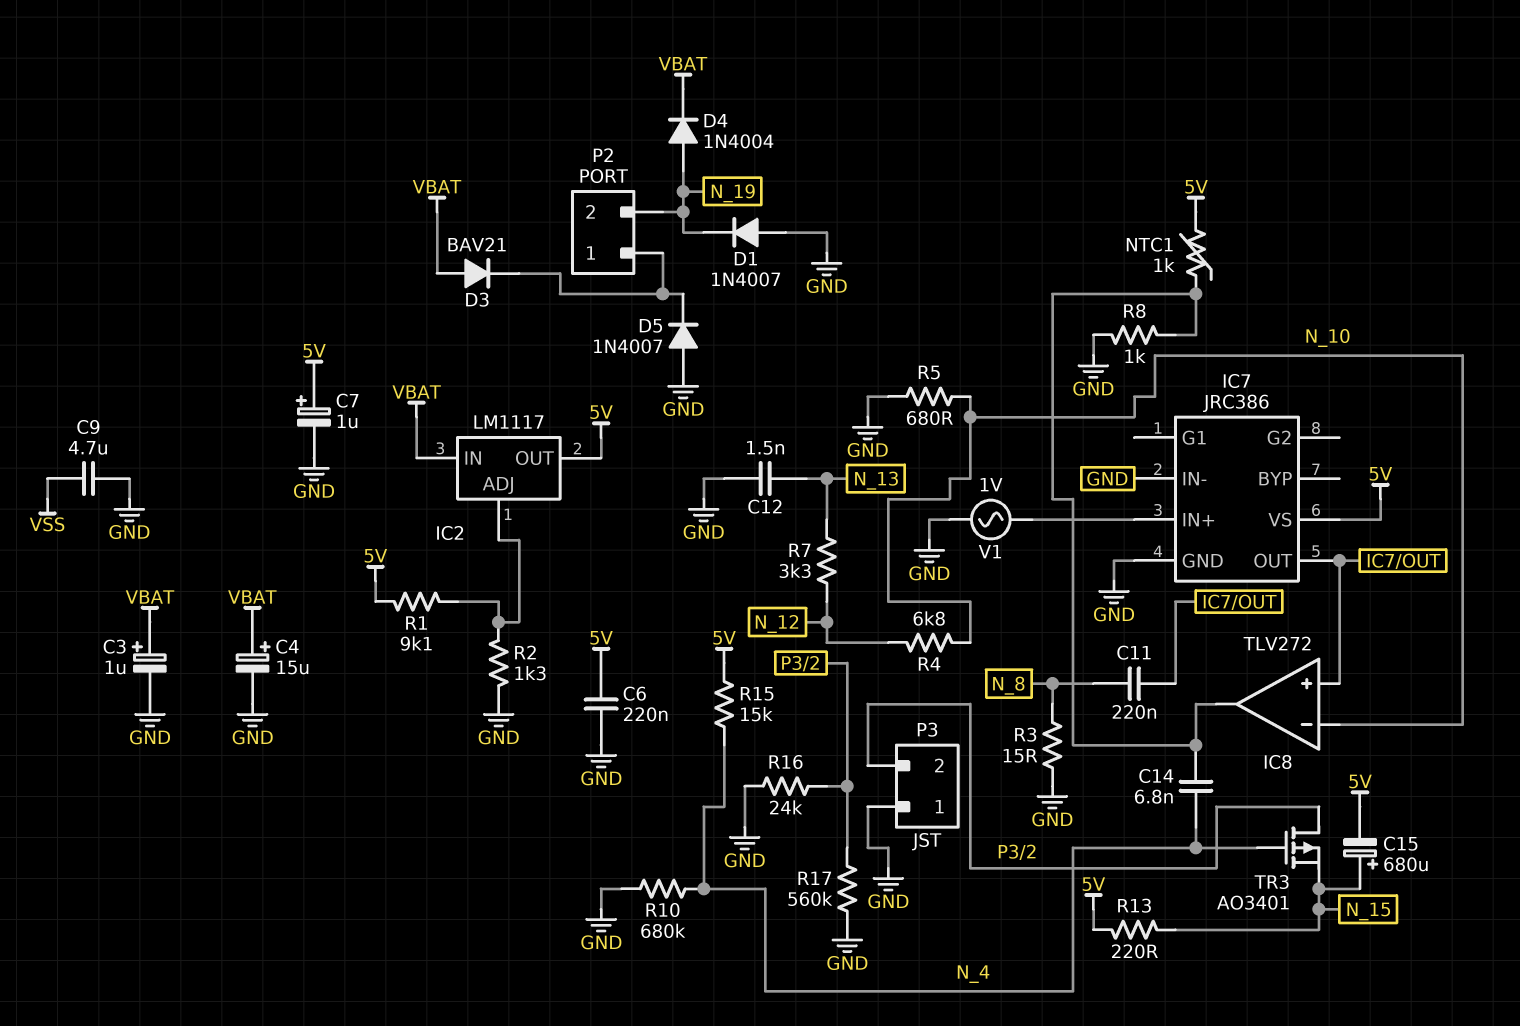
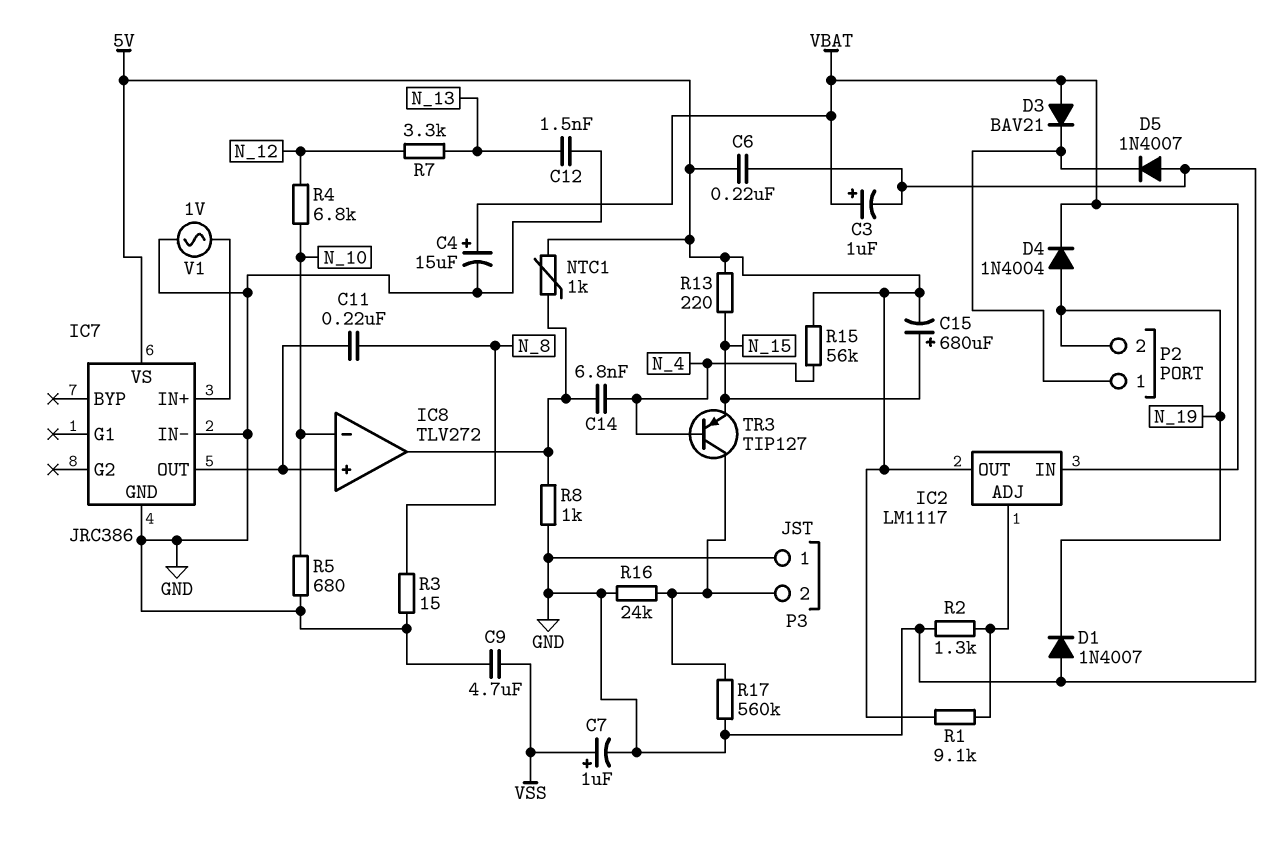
C7: 1uF (plus 5V, minus GND) -> 1uF (plus VSS, minus GND)
R10: 680k (GND, N_4) -> none
R15: 15k (5V, N_4) -> 56k (5V, N_4)
TR3: PMOS AO3401 (G N_4, D P3/2, S N_15) -> PNP TIP127 (B N_4, C P3/2, E N_15)

